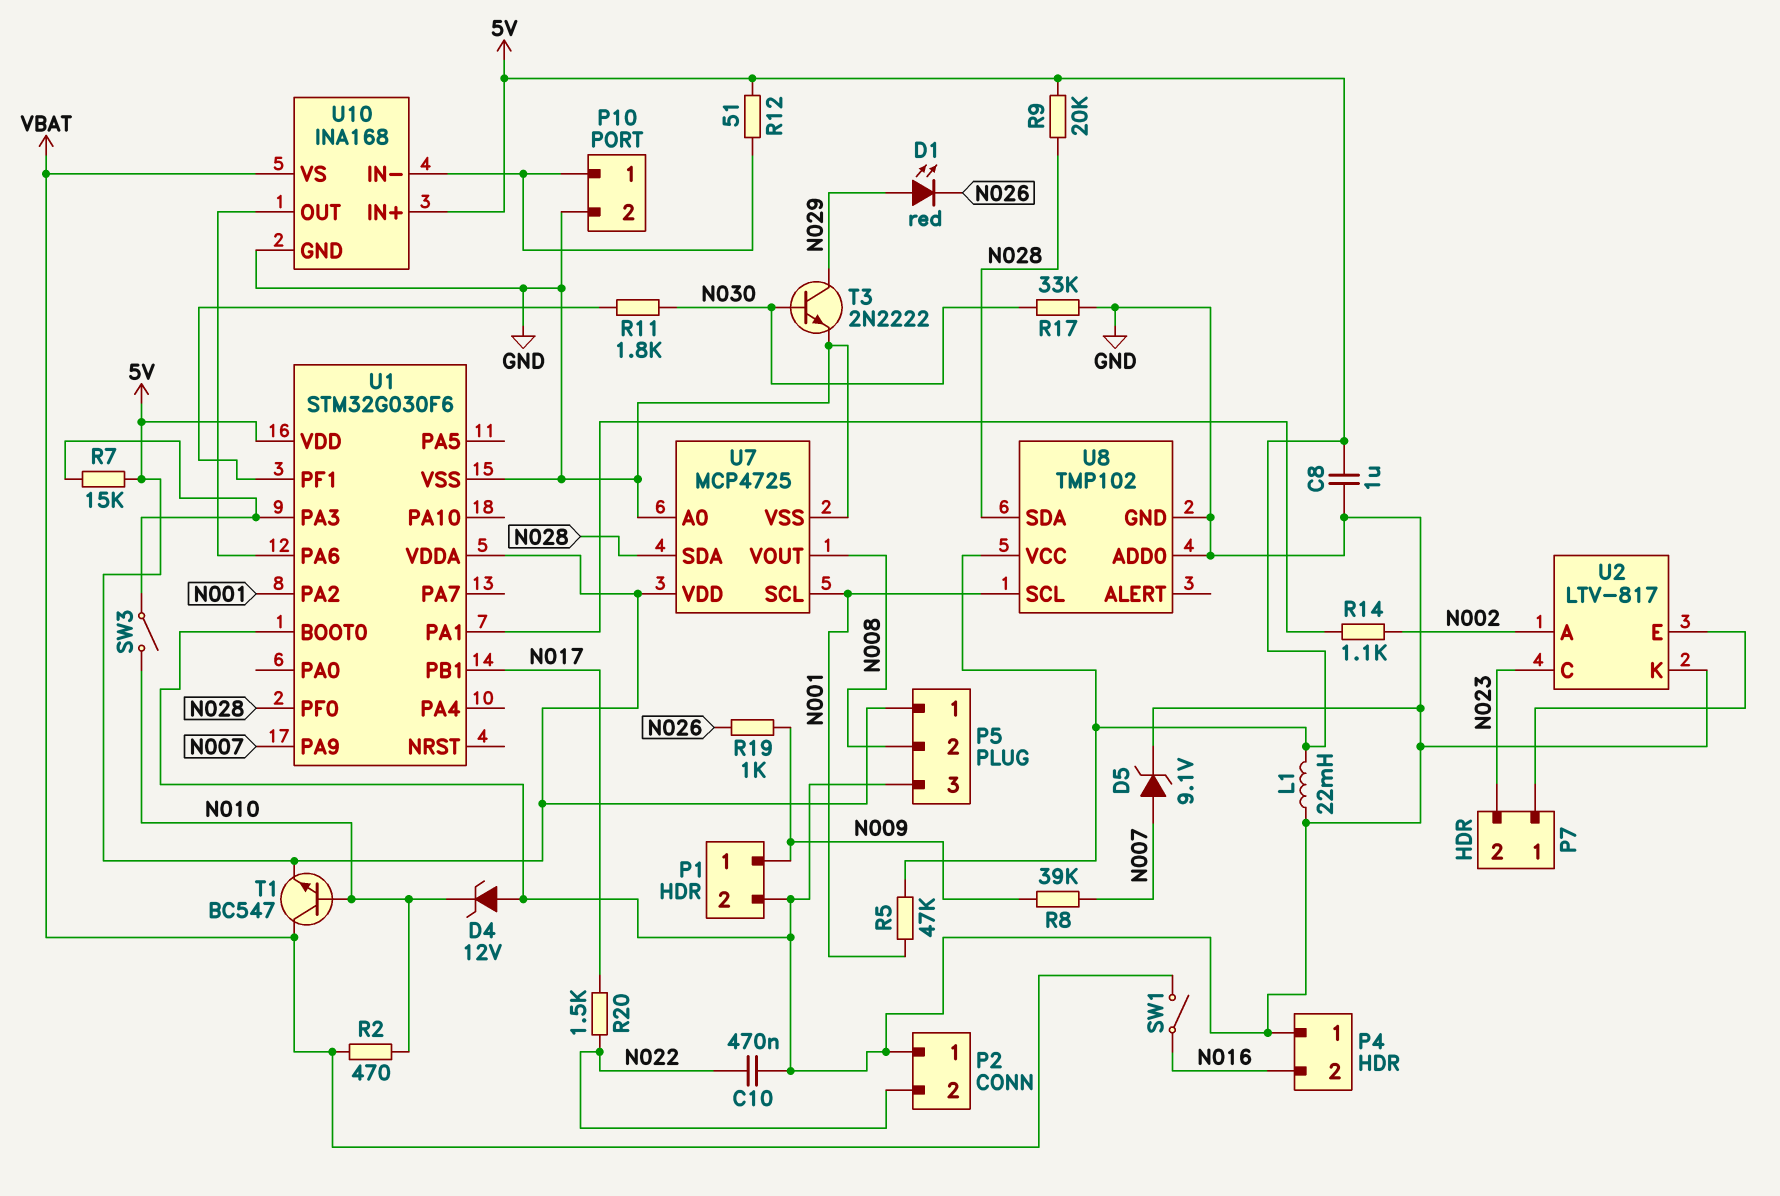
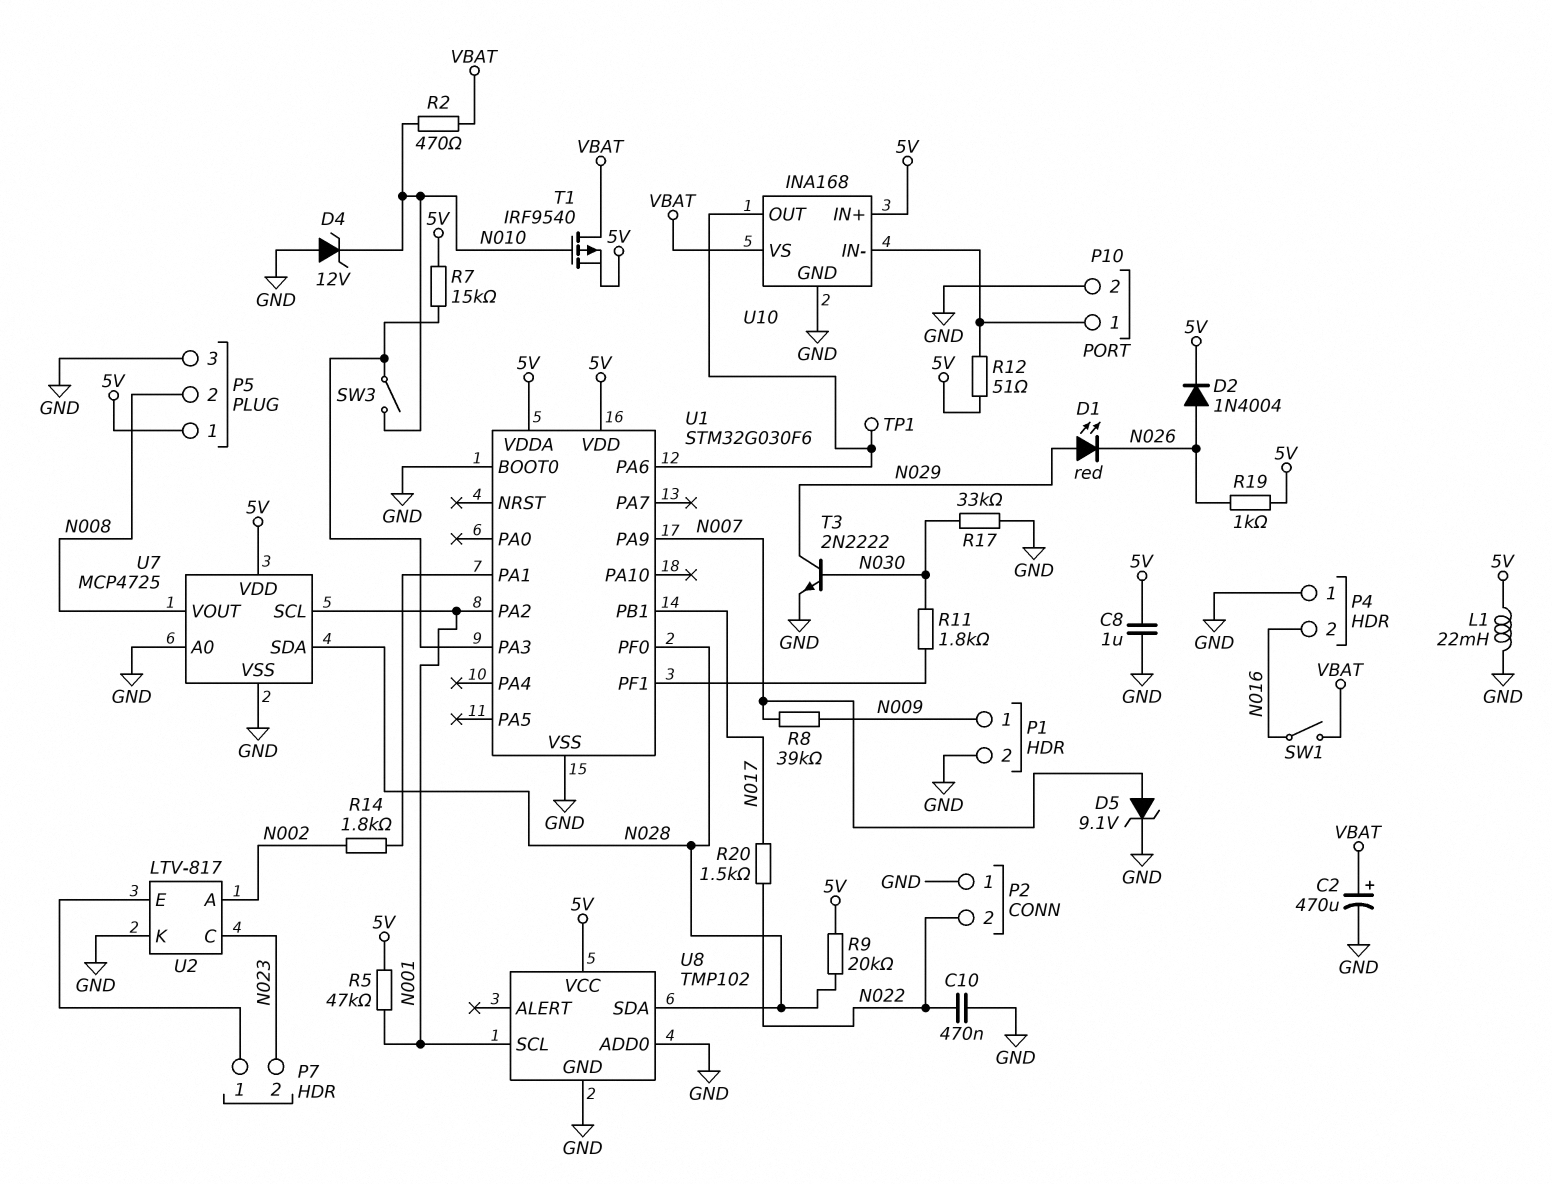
C2: none -> 470uF (plus VBAT, minus GND)
D2: none -> diode 1N4004 (A N026, K 5V)
R14: 1.1k (N002, U1/PA1) -> 1.8k (N002, U1/PA1)
R19: 1k (N009, N026) -> 1k (5V, N026)
T1: NPN BC547 (B N010, C VBAT, E 5V) -> PMOS IRF9540 (G N010, D VBAT, S 5V)
TP1: none -> test point (U1/PA6)

